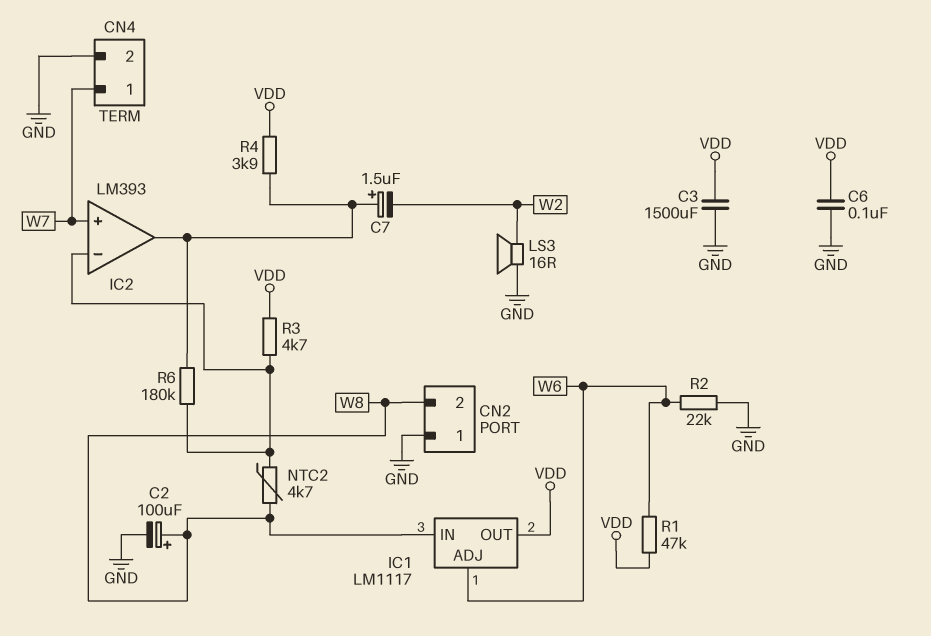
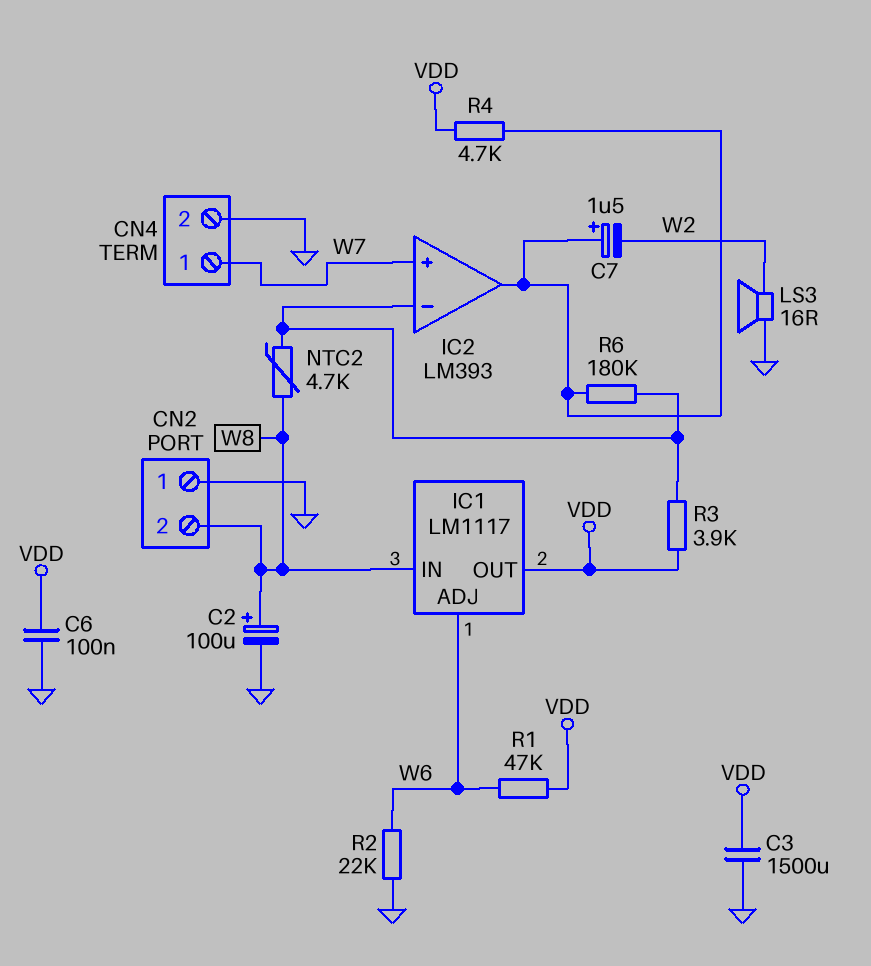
R3: 4.7k (IC2/in-, VDD) -> 3.9k (IC2/in-, VDD)
R4: 3.9k (IC2/out, VDD) -> 4.7k (IC2/out, VDD)

